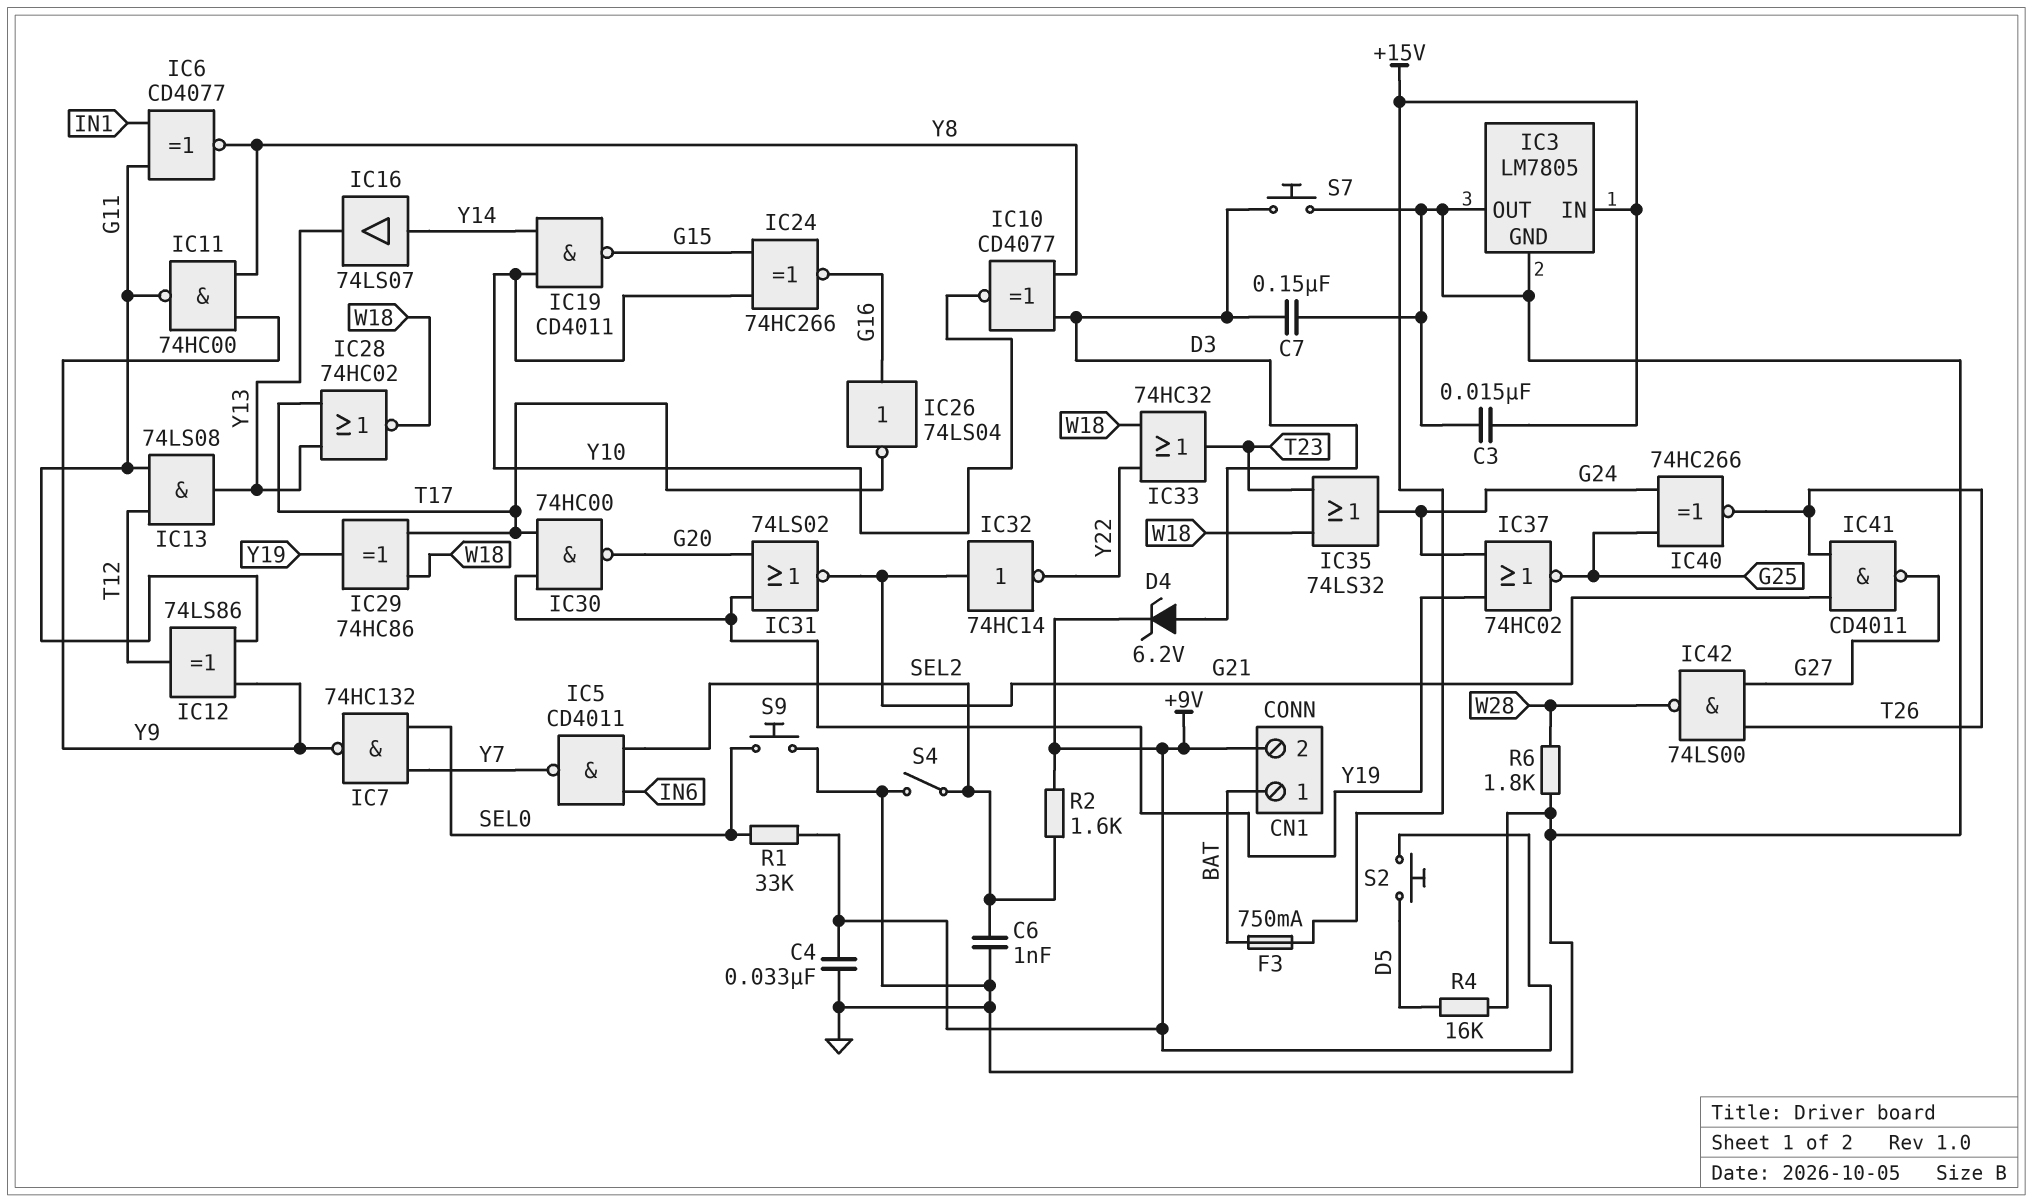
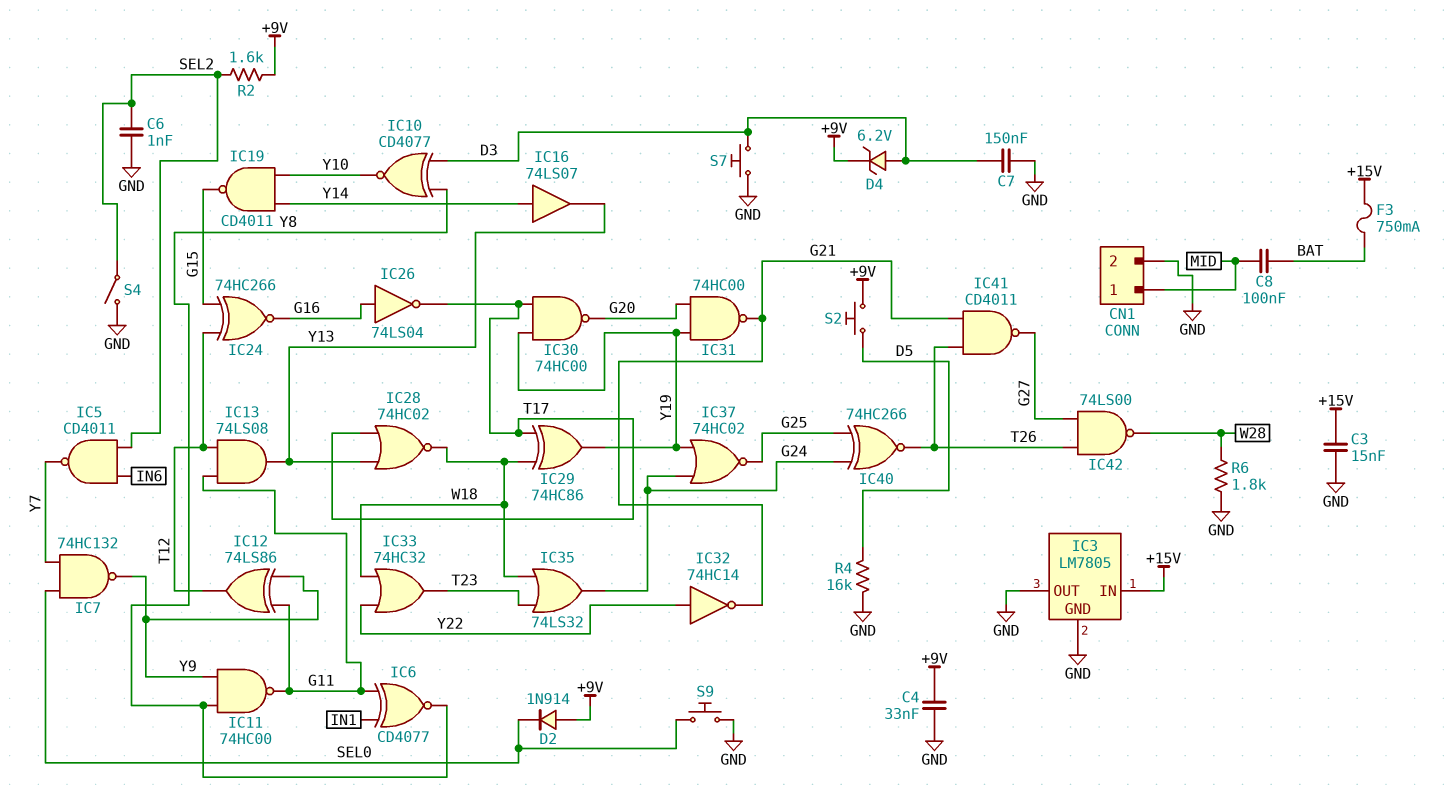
C8: none -> 100nF (BAT, MID)
CN1 pin 1: BAT -> MID
CN1 pin 2: +9V -> GND
D2: none -> diode 1N914 (A +9V, K SEL0)
IC24: XNOR 74HC266 (in G15, in Y10, out G16) -> XNOR 74HC266 (in G15, in T12, out G16)
IC31: NOR 74LS02 (in G20, in Y19, out G21) -> NAND 74HC00 (in G20, in Y19, out G21)
IC32: NOT 74HC14 (in G21, out Y22) -> NOT 74HC14 (in Y22, out G21)
R1: 33k (+9V, SEL0) -> none

